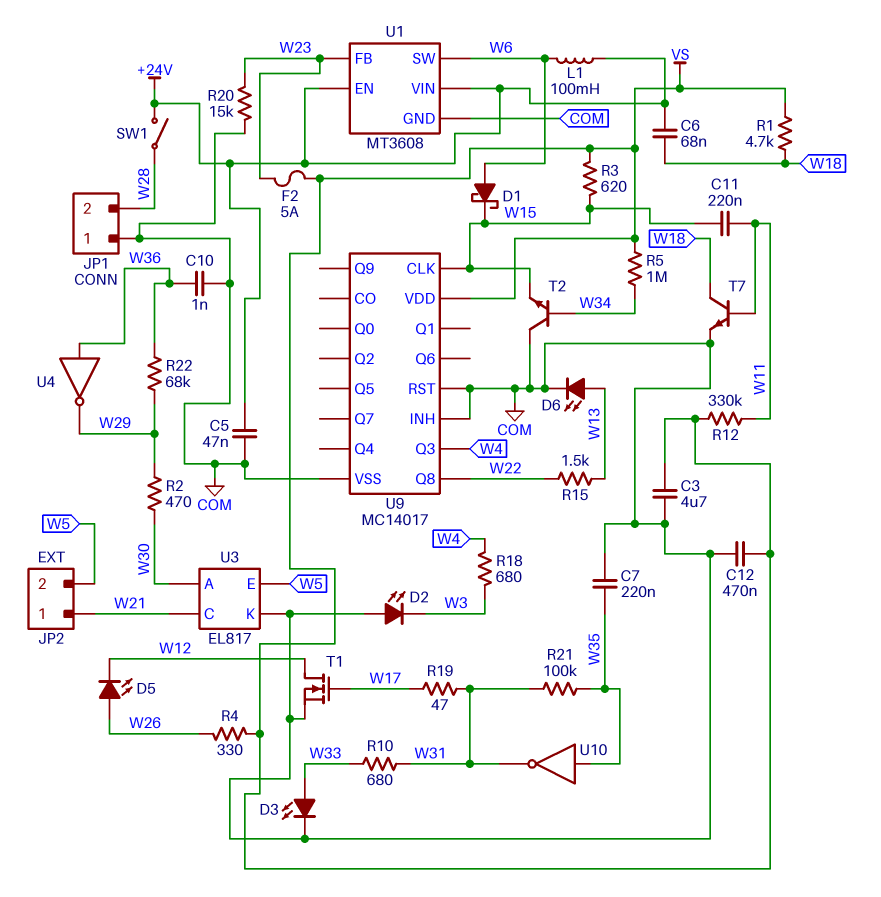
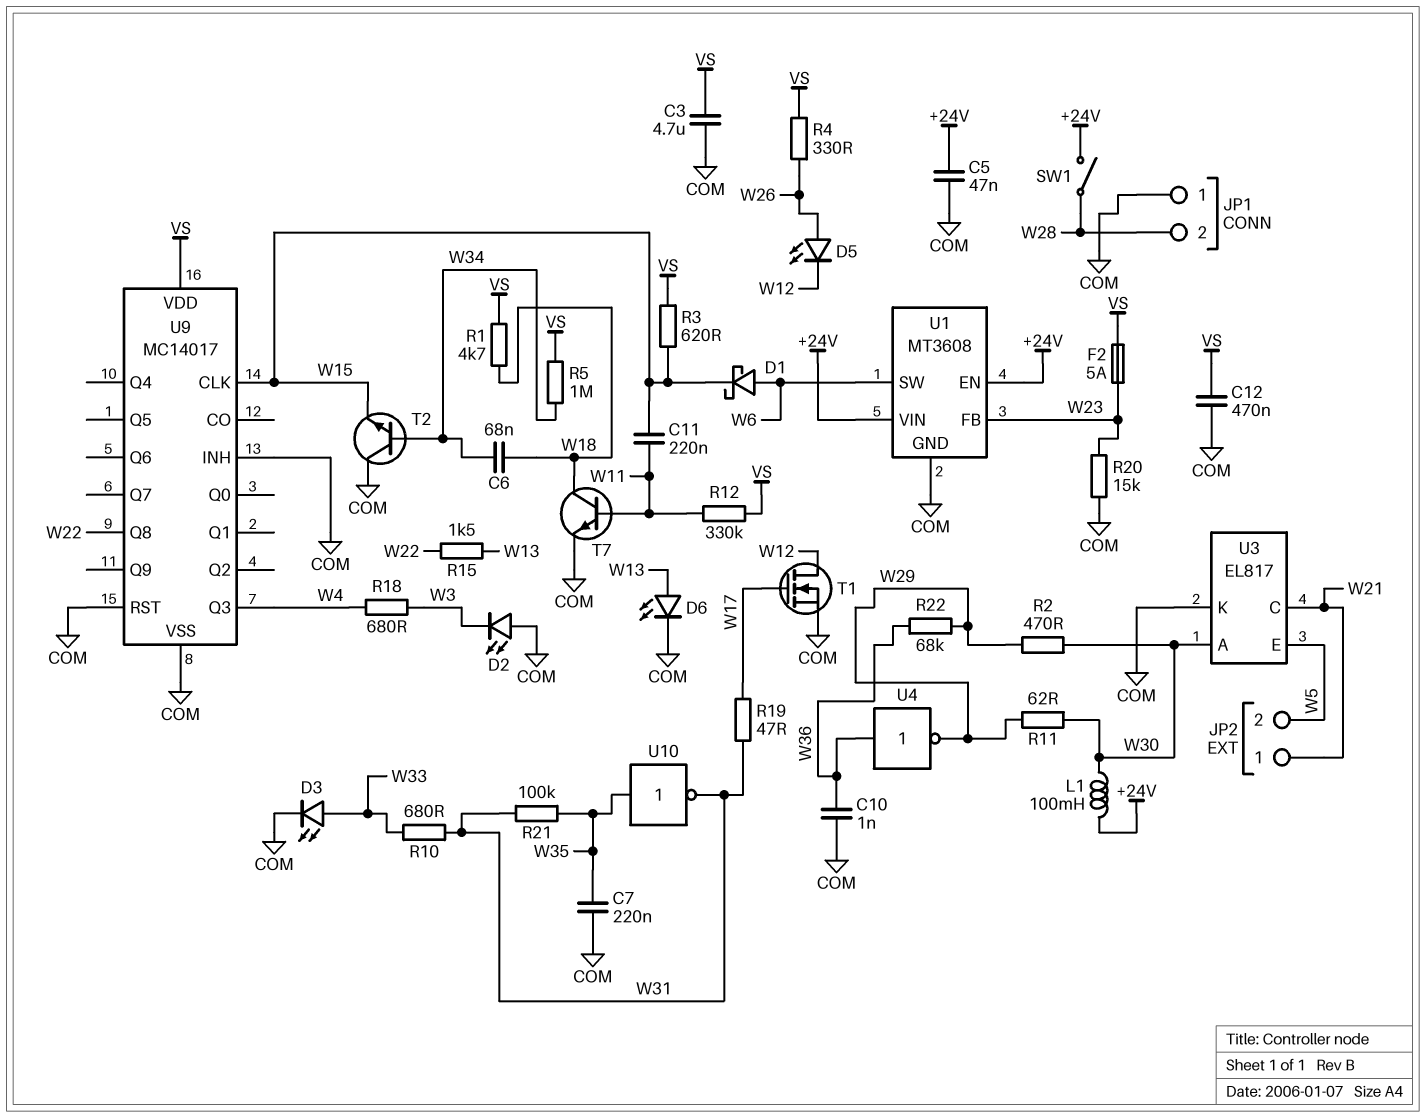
C6: 68nF (+24V, W18) -> 68nF (W18, W34)
L1: 100mH (+24V, W6) -> 100mH (+24V, W30)
R11: none -> 62 (W29, W30)

